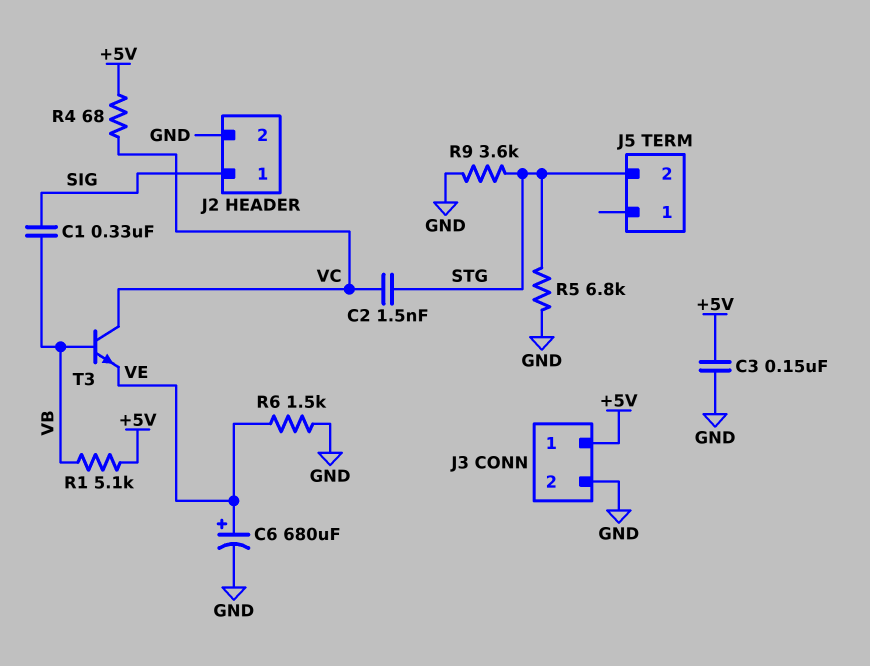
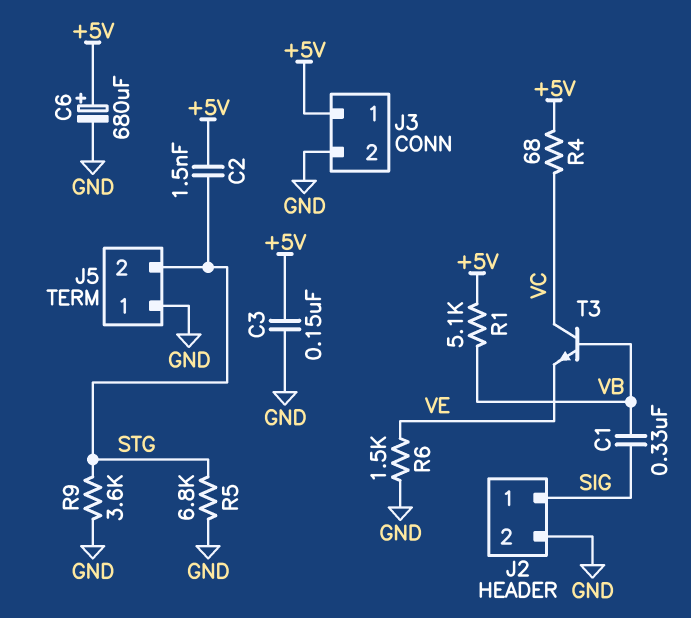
C2: 1.5nF (STG, VC) -> 1.5nF (+5V, STG)
C6: 680uF (plus VE, minus GND) -> 680uF (plus +5V, minus GND)
J5 pin 1: none -> GND

